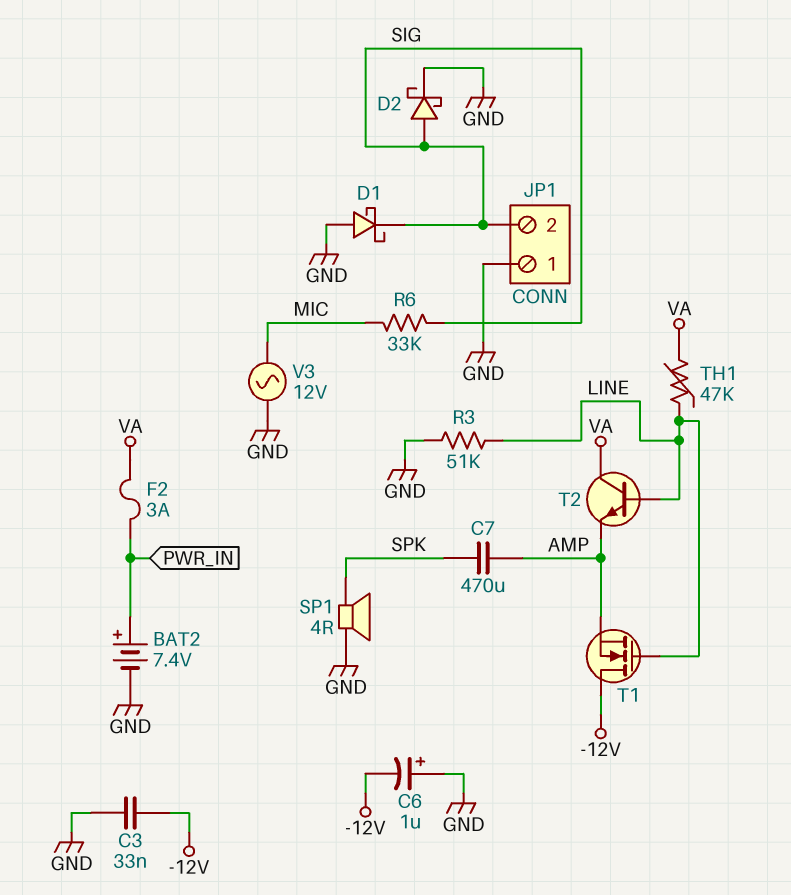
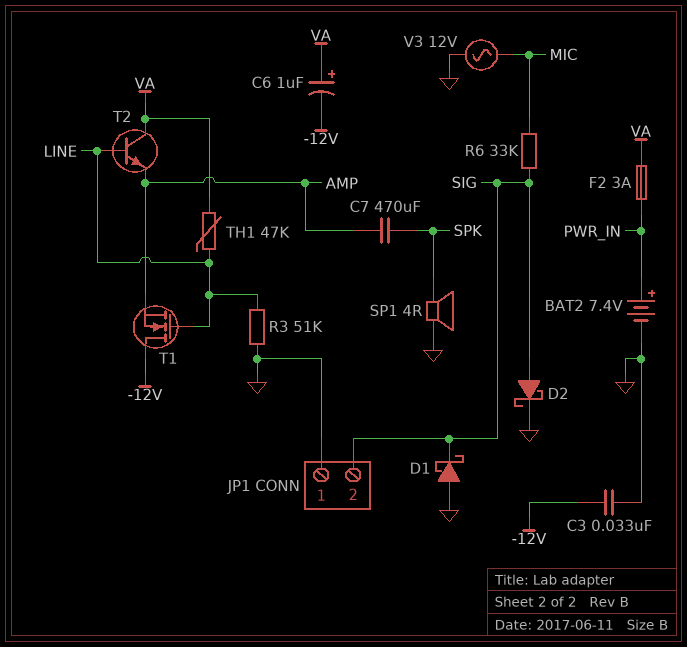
C6: 1uF (plus GND, minus -12V) -> 1uF (plus VA, minus -12V)

